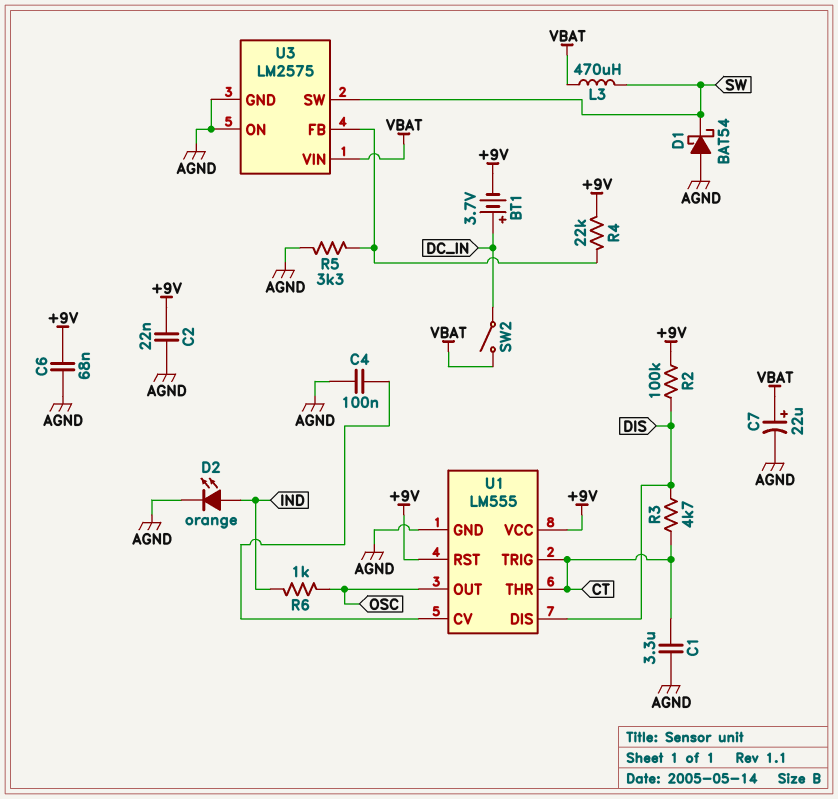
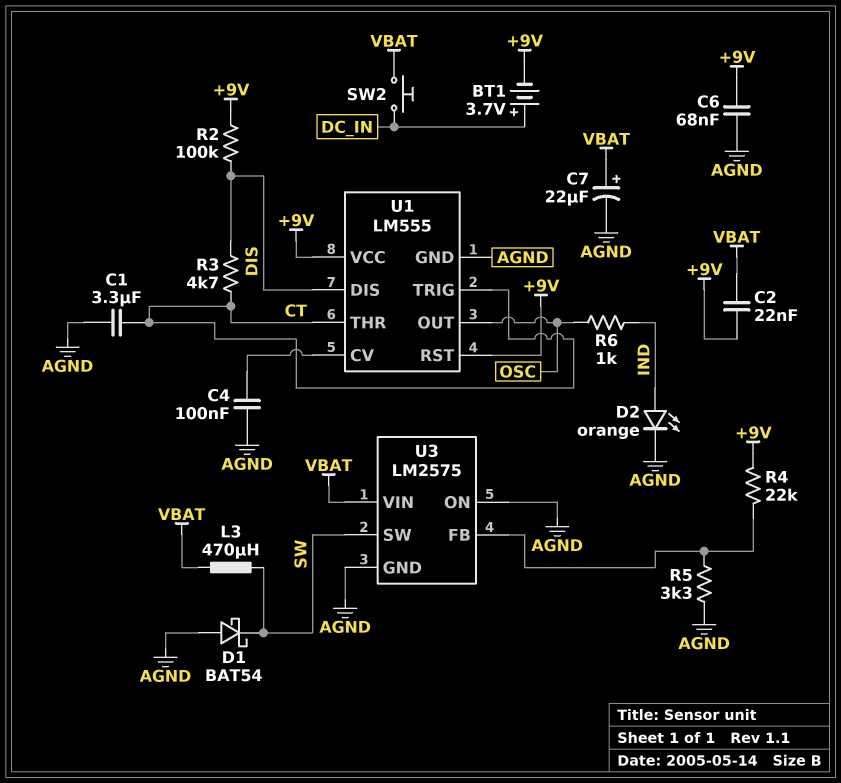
C2: 22nF (+9V, AGND) -> 22nF (+9V, VBAT)
SW2: switch (DC_IN, VBAT) -> button (DC_IN, VBAT)

